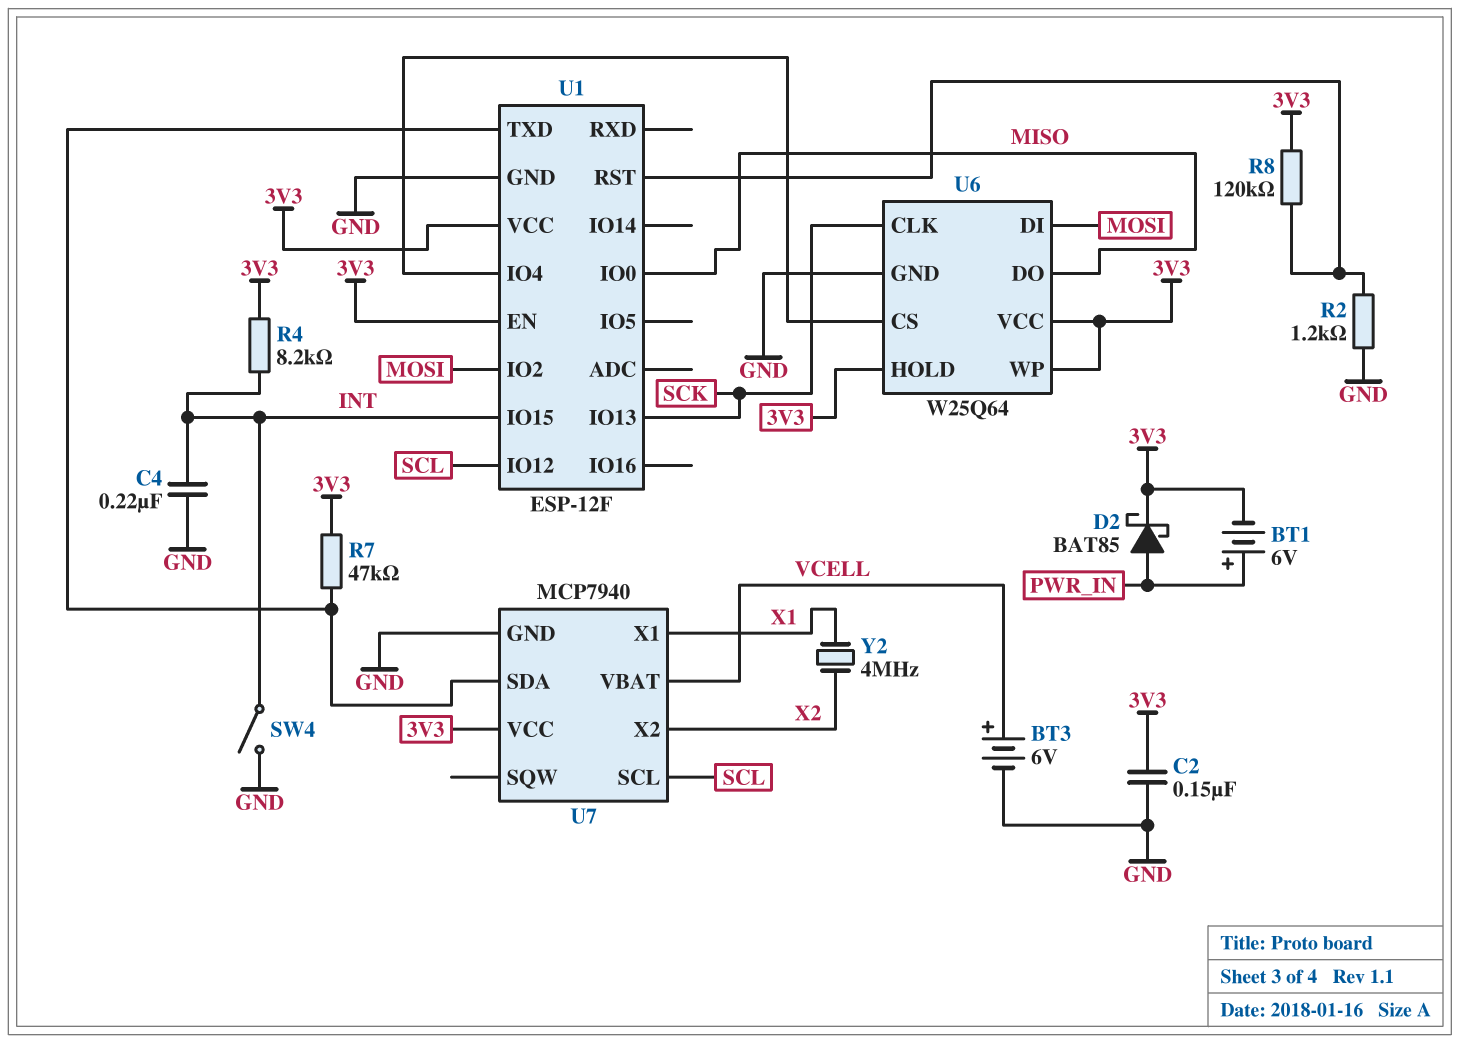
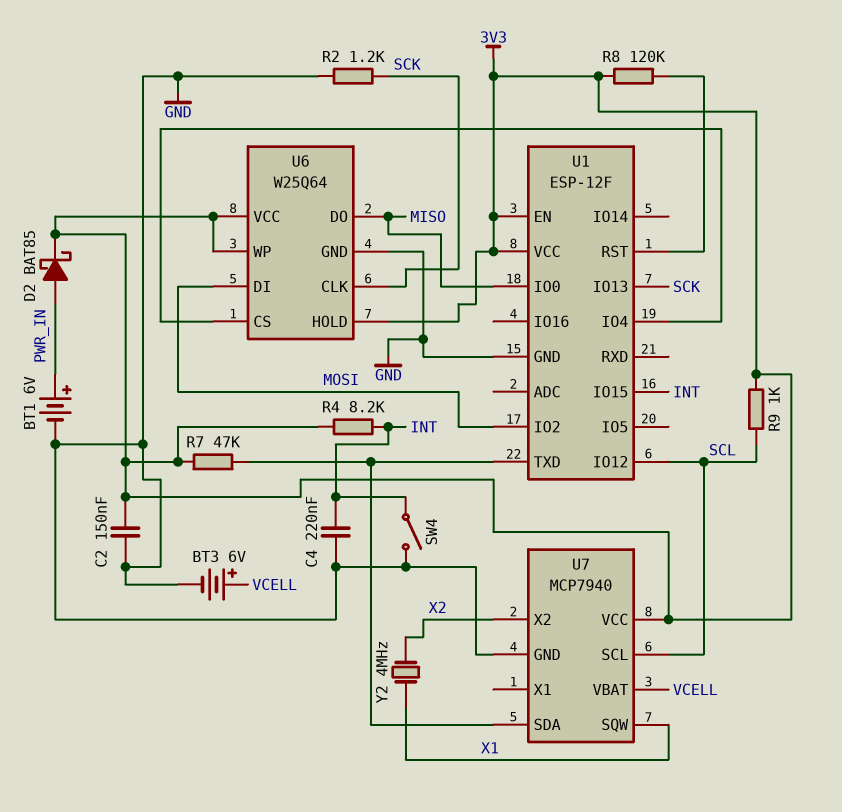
BT1: 6V (plus PWR_IN, minus 3V3) -> 6V (plus PWR_IN, minus GND)
R2: 1.2k (GND, U1/RST) -> 1.2k (GND, SCK)
R9: none -> 1k (3V3, SCL)
U7 pin SQW: none -> X1
U7 pin X1: X1 -> none

